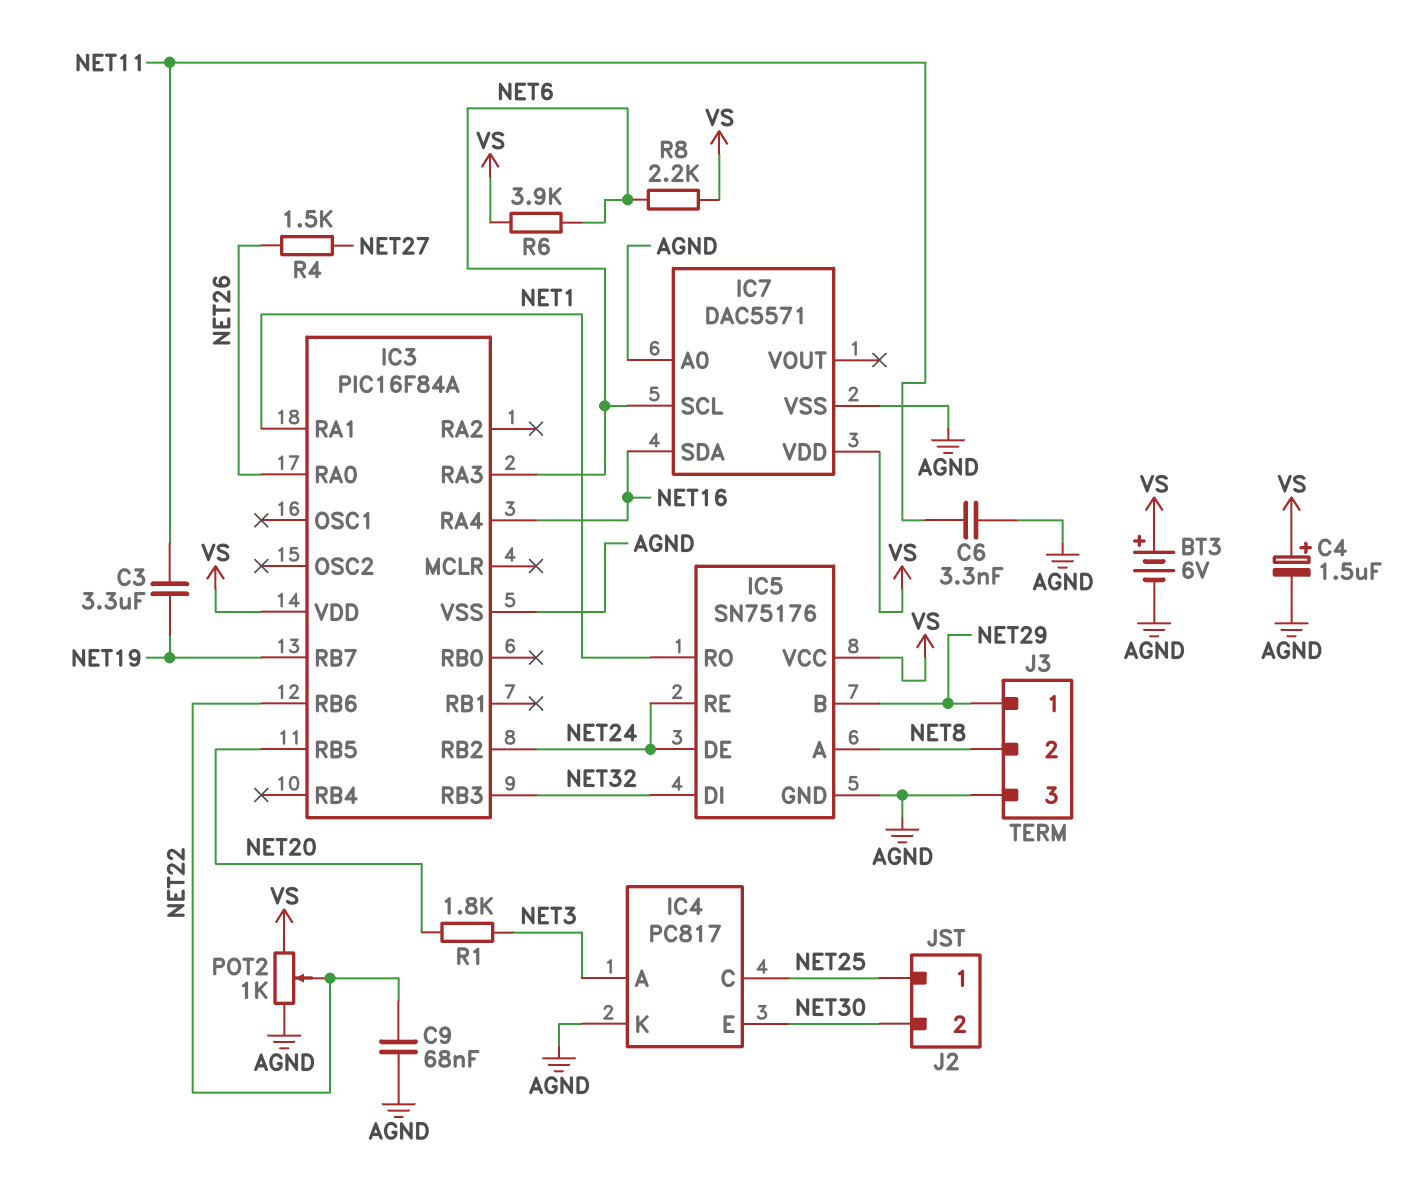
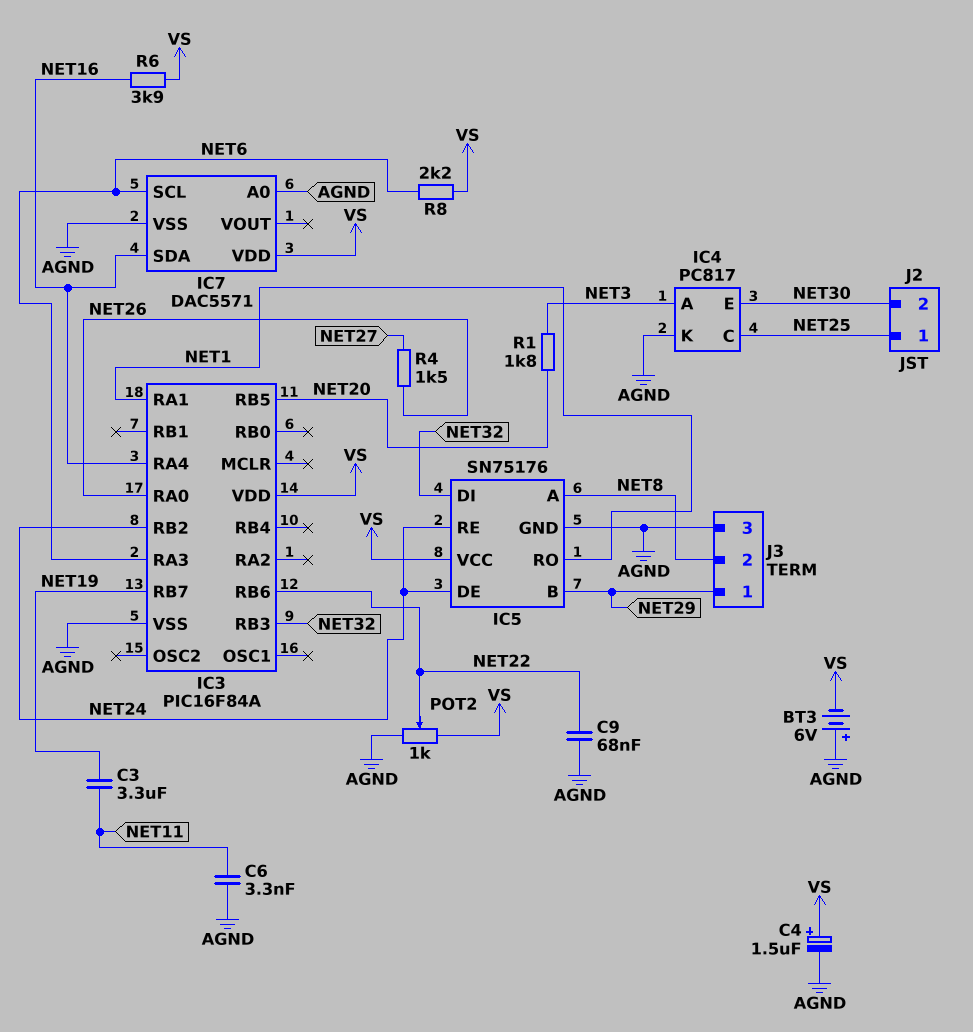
BT3: 6V (plus VS, minus AGND) -> 6V (plus AGND, minus VS)
R6: 3.9k (NET6, VS) -> 3.9k (NET16, VS)

